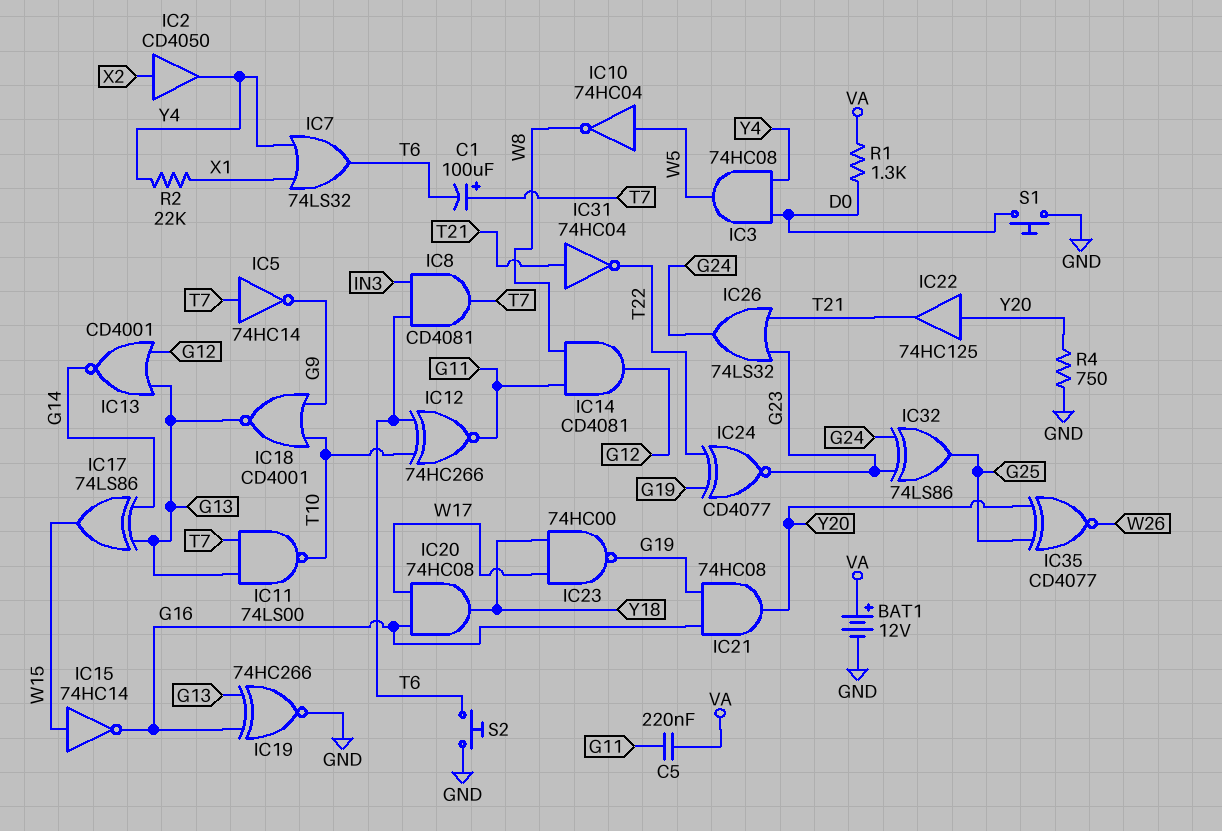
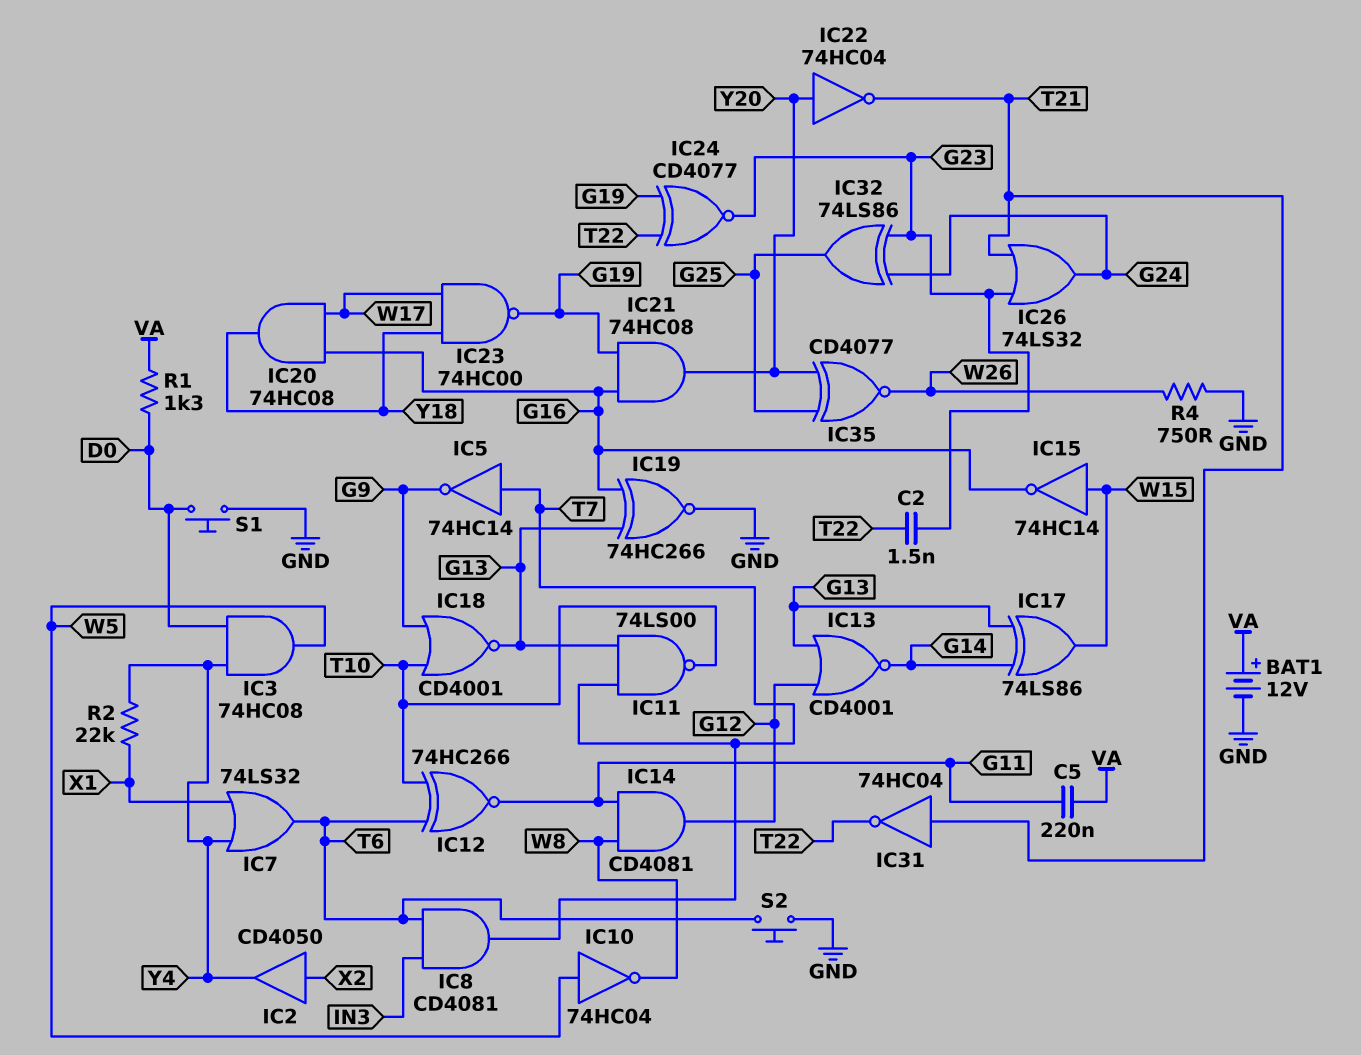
C1: 100uF (plus T7, minus T6) -> none
C2: none -> 1.5nF (G23, T22)
IC22: buffer 74HC125 (in Y20, out T21) -> NOT 74HC04 (in Y20, out T21)
R4: 750 (GND, Y20) -> 750 (GND, W26)

